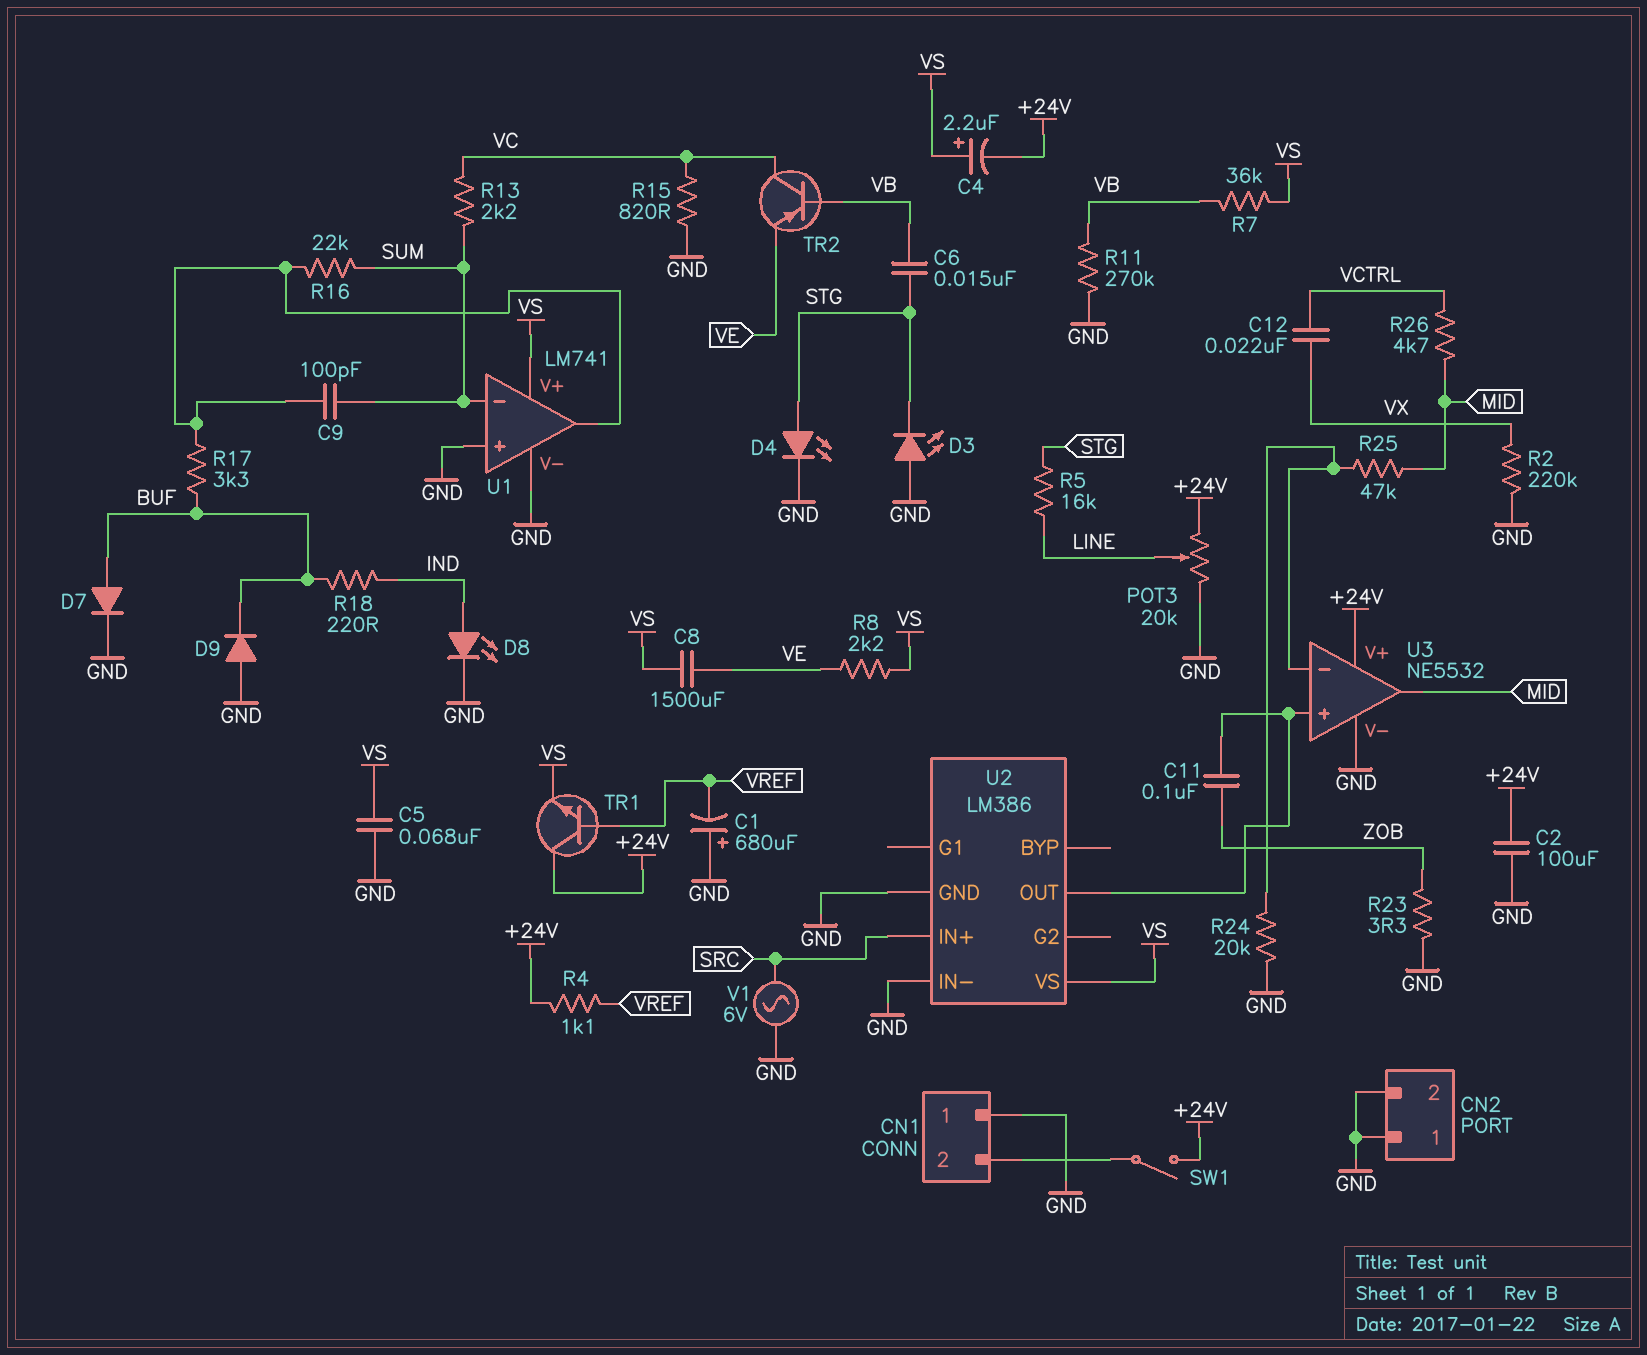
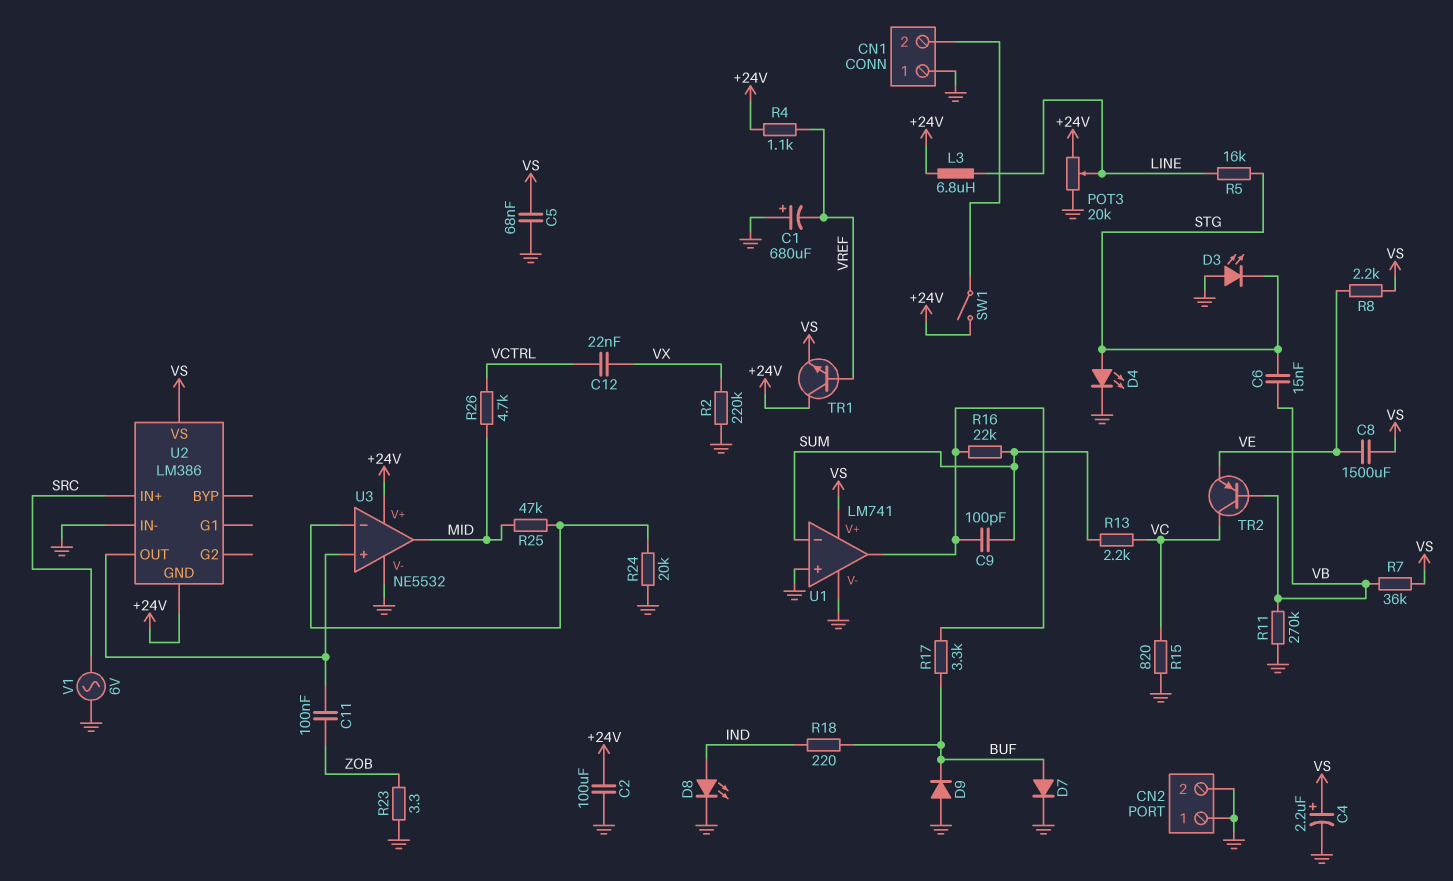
C4: 2.2uF (plus VS, minus +24V) -> 2.2uF (plus VS, minus GND)
L3: none -> 6.8uH (+24V, LINE)
U2 pin GND: GND -> +24V

